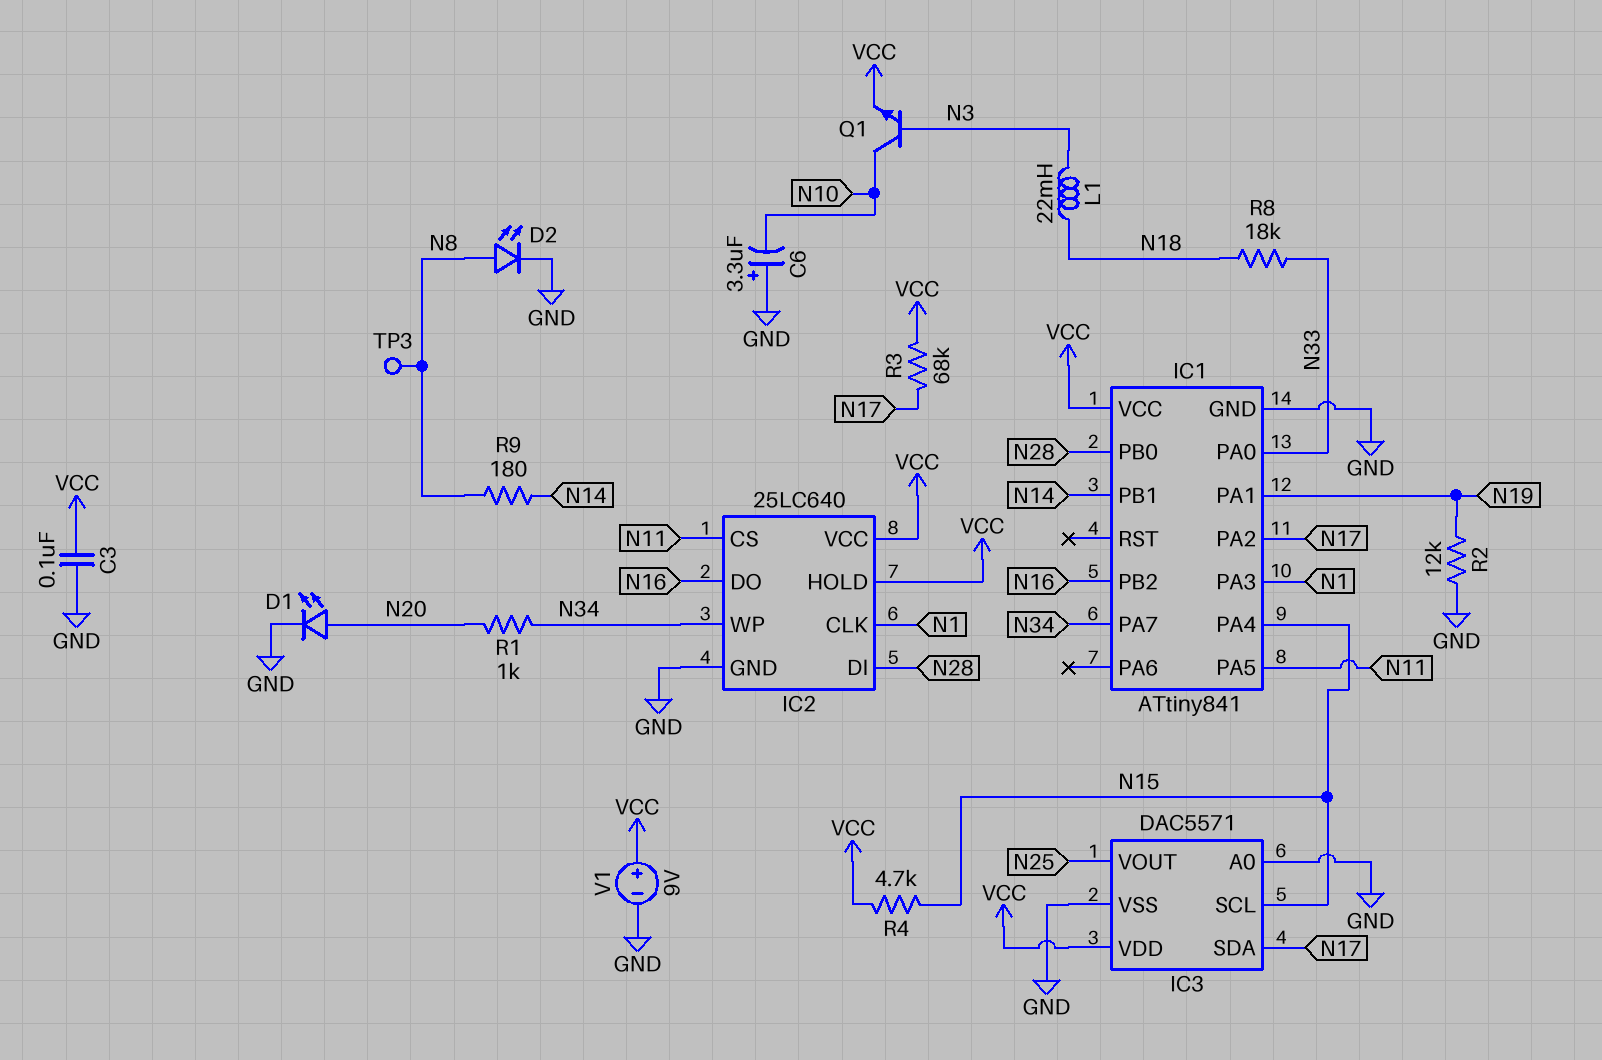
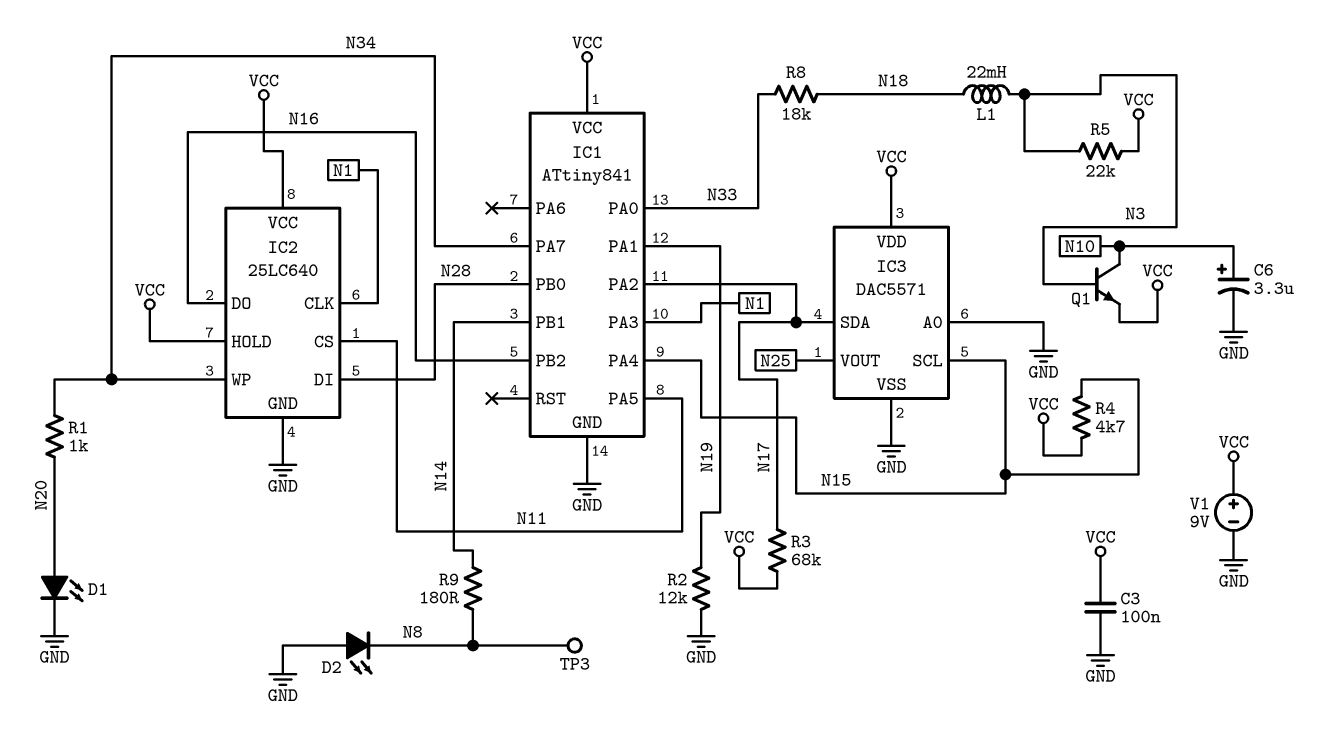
C6: 3.3uF (plus GND, minus N10) -> 3.3uF (plus N10, minus GND)
D2: LED (A N8, K GND) -> LED (A GND, K N8)
R5: none -> 22k (N3, VCC)

